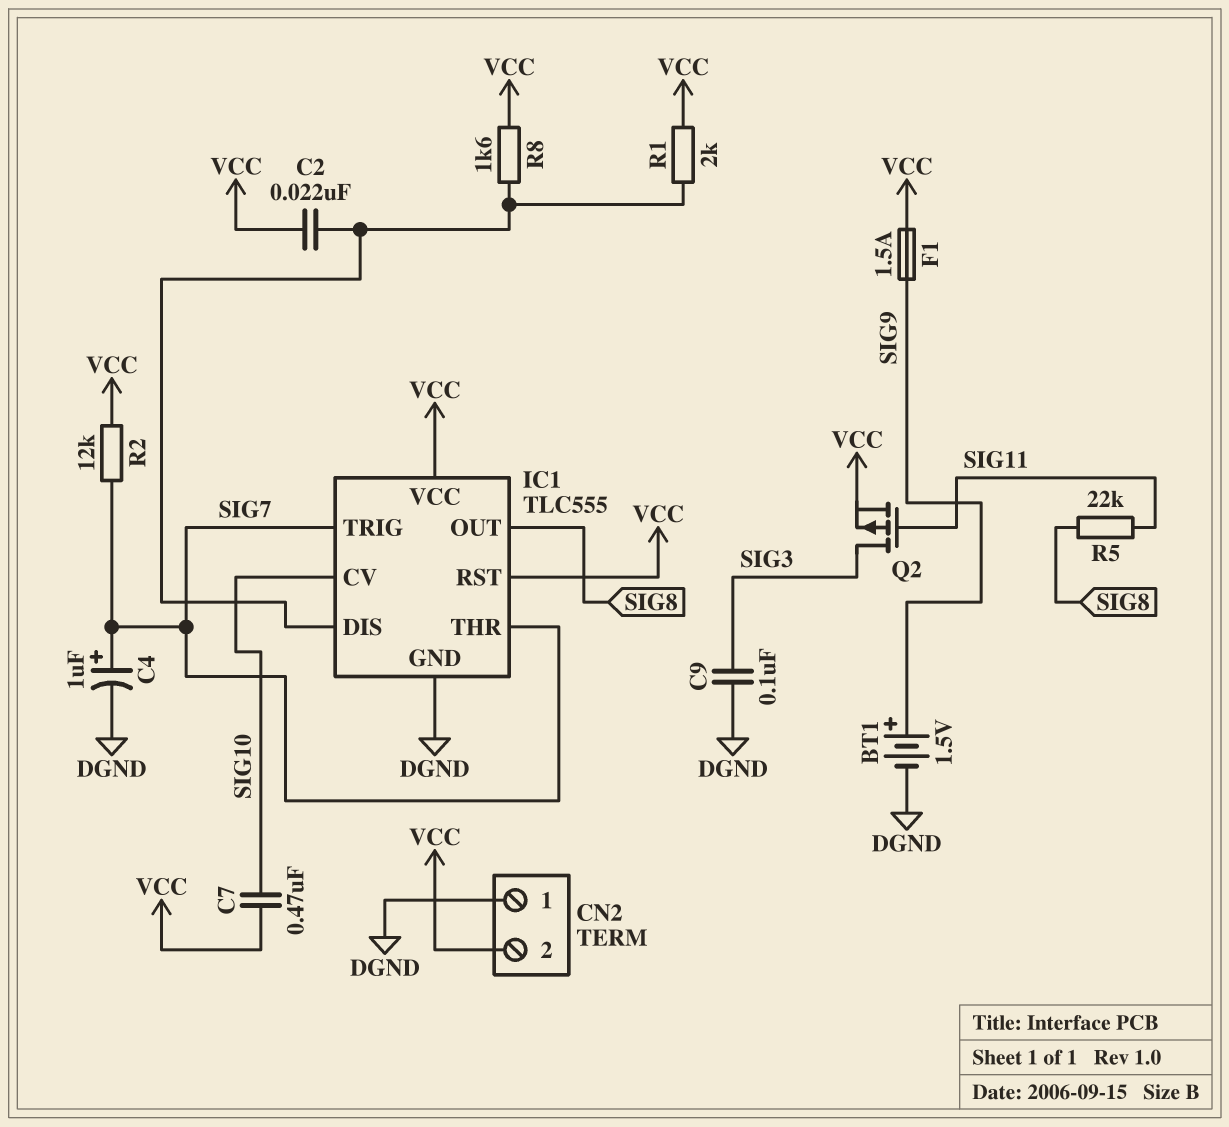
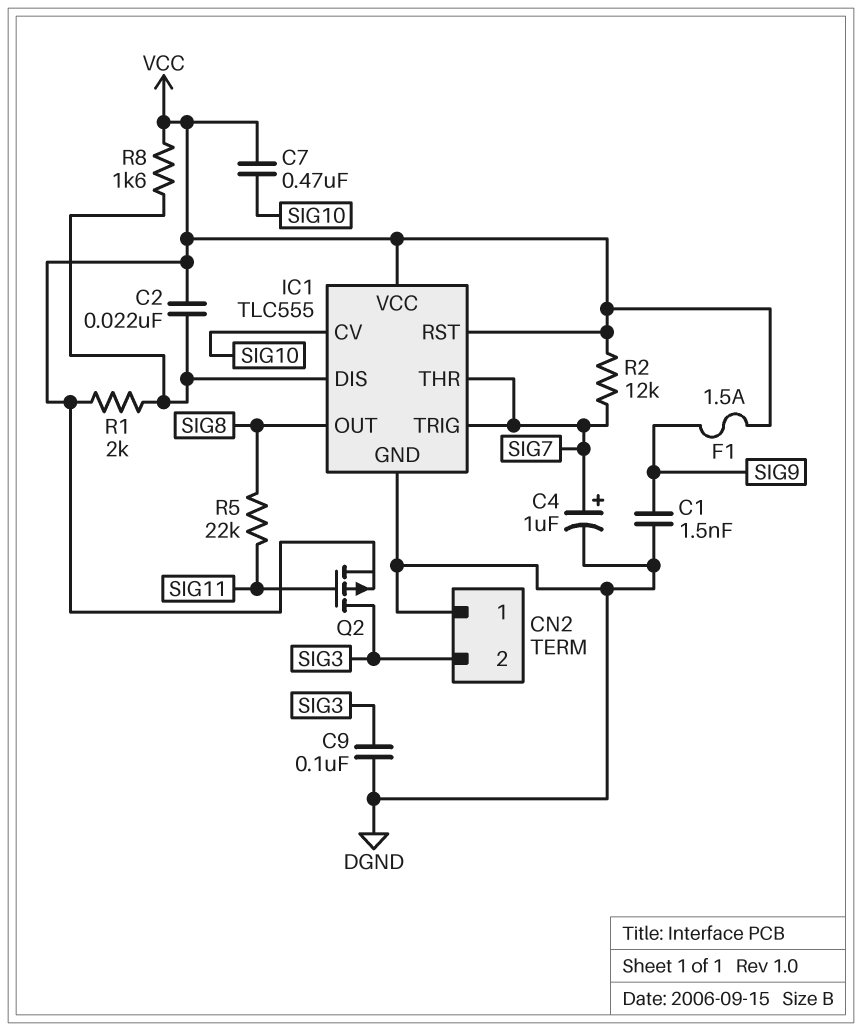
BT1: 1.5V (plus SIG9, minus DGND) -> none
C1: none -> 1.5nF (DGND, SIG9)
CN2 pin 2: VCC -> SIG3

